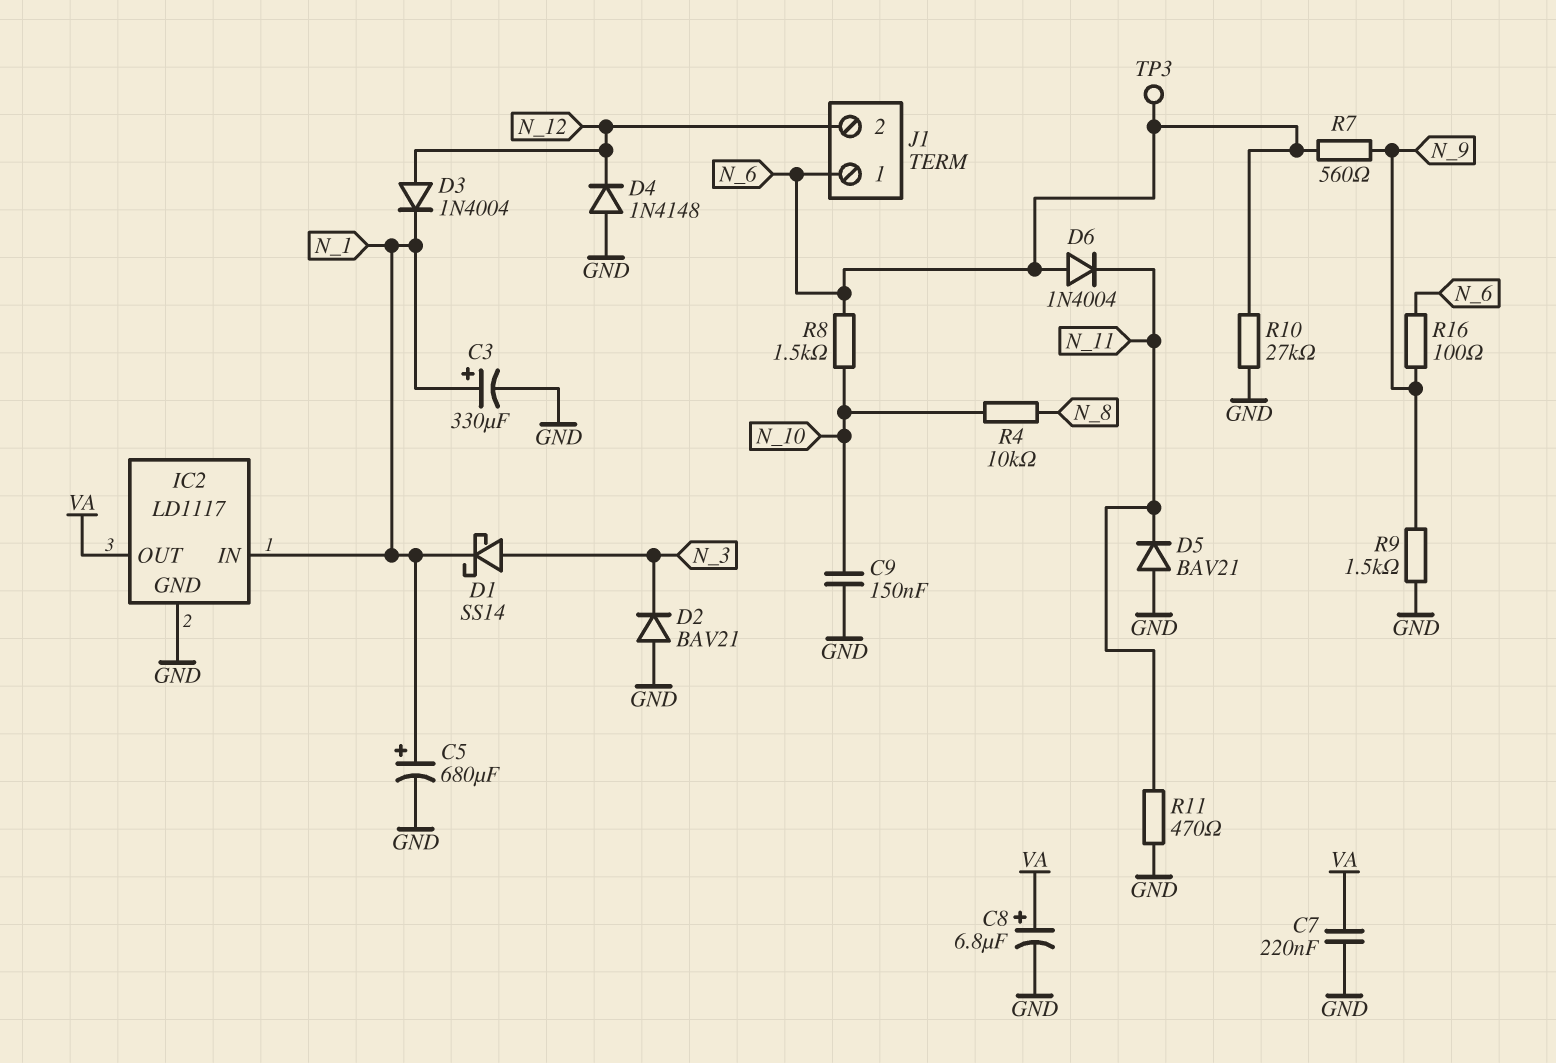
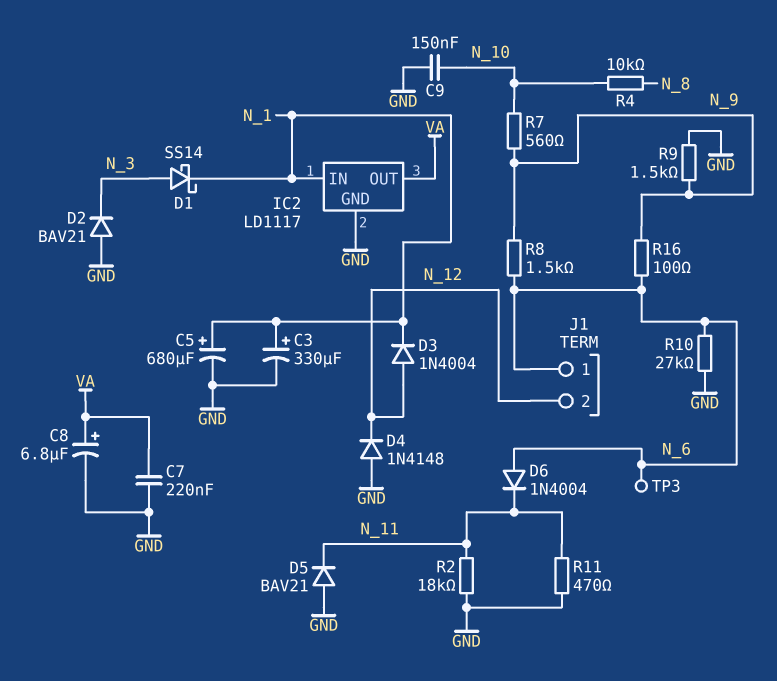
R2: none -> 18k (GND, N_11)
R7: 560 (N_6, N_9) -> 560 (N_9, N_10)
R8: 1.5k (N_6, N_10) -> 1.5k (N_6, N_9)

